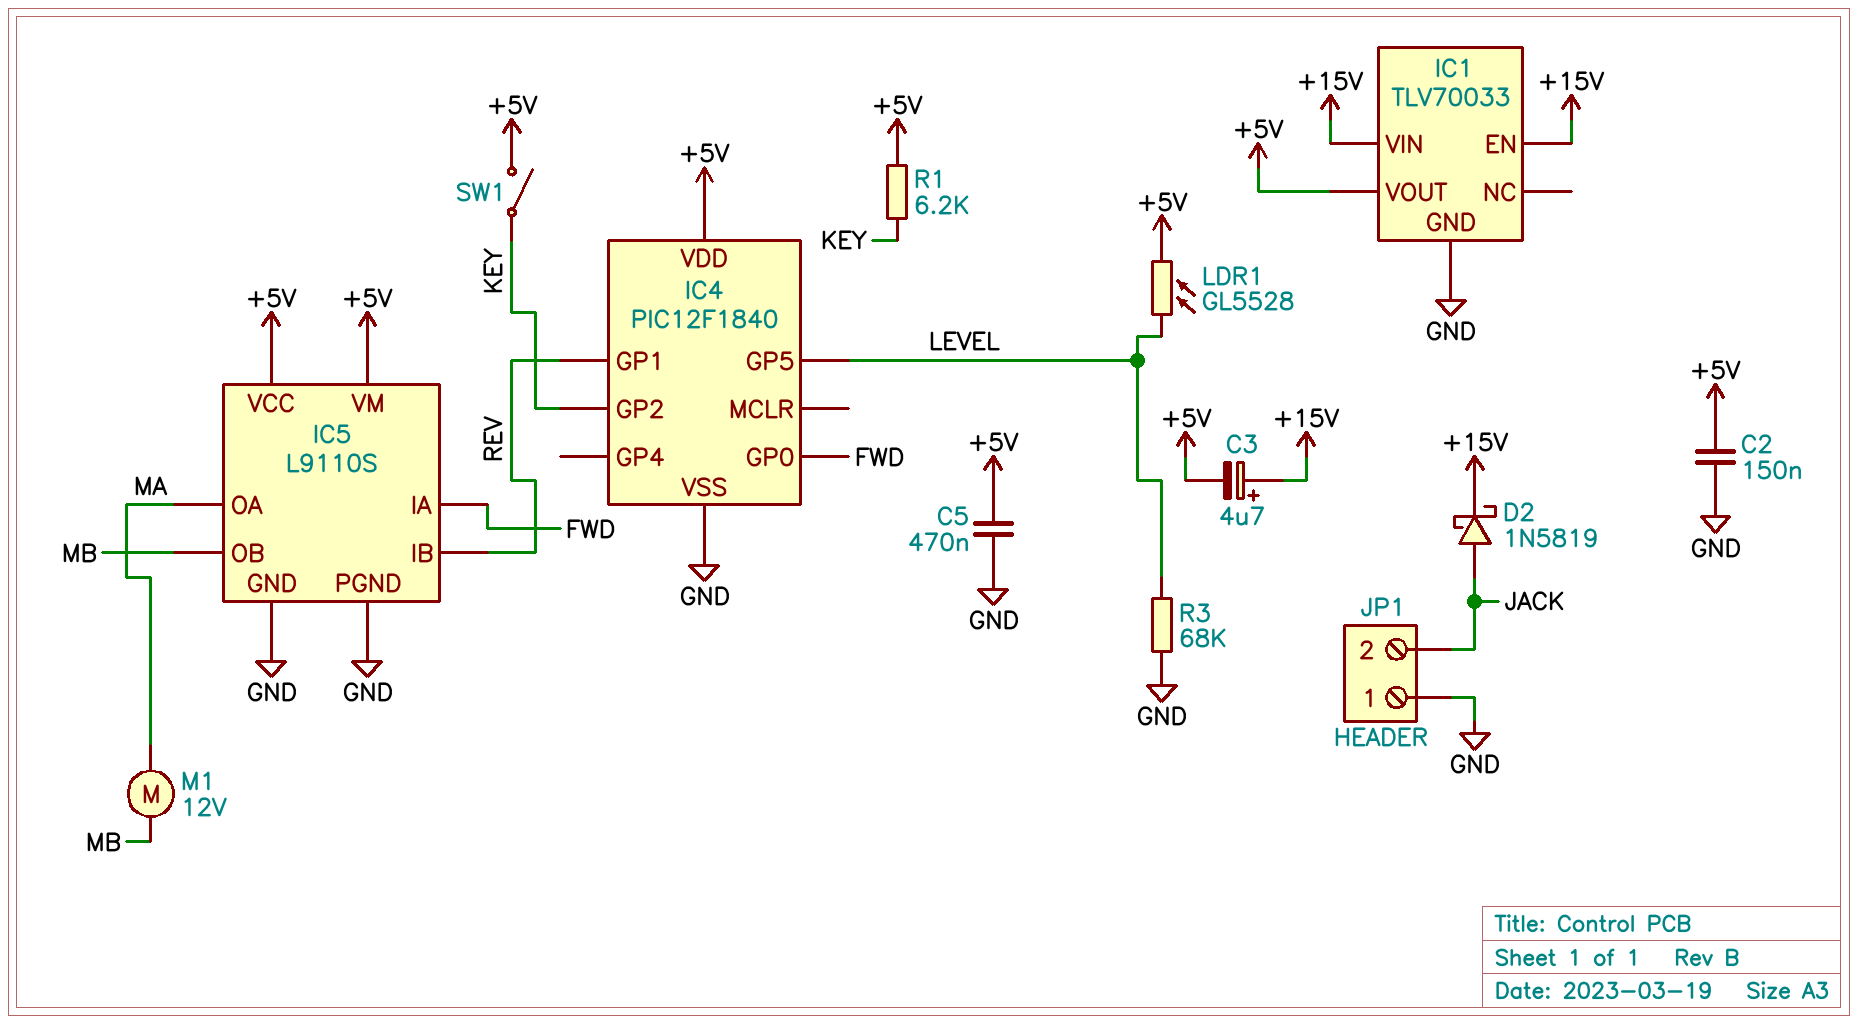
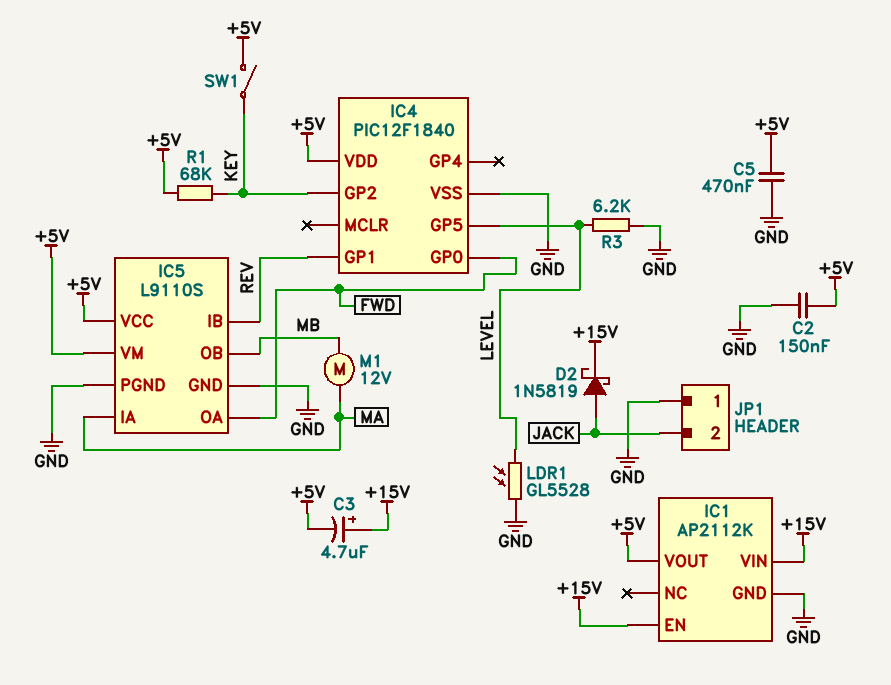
IC1: TLV70033 -> AP2112K
IC5 pin IA: FWD -> MA
IC5 pin OA: MA -> FWD
LDR1: GL5528 (+5V, LEVEL) -> GL5528 (GND, LEVEL)
R1: 6.2k (+5V, KEY) -> 68k (+5V, KEY)
R3: 68k (GND, LEVEL) -> 6.2k (GND, LEVEL)

